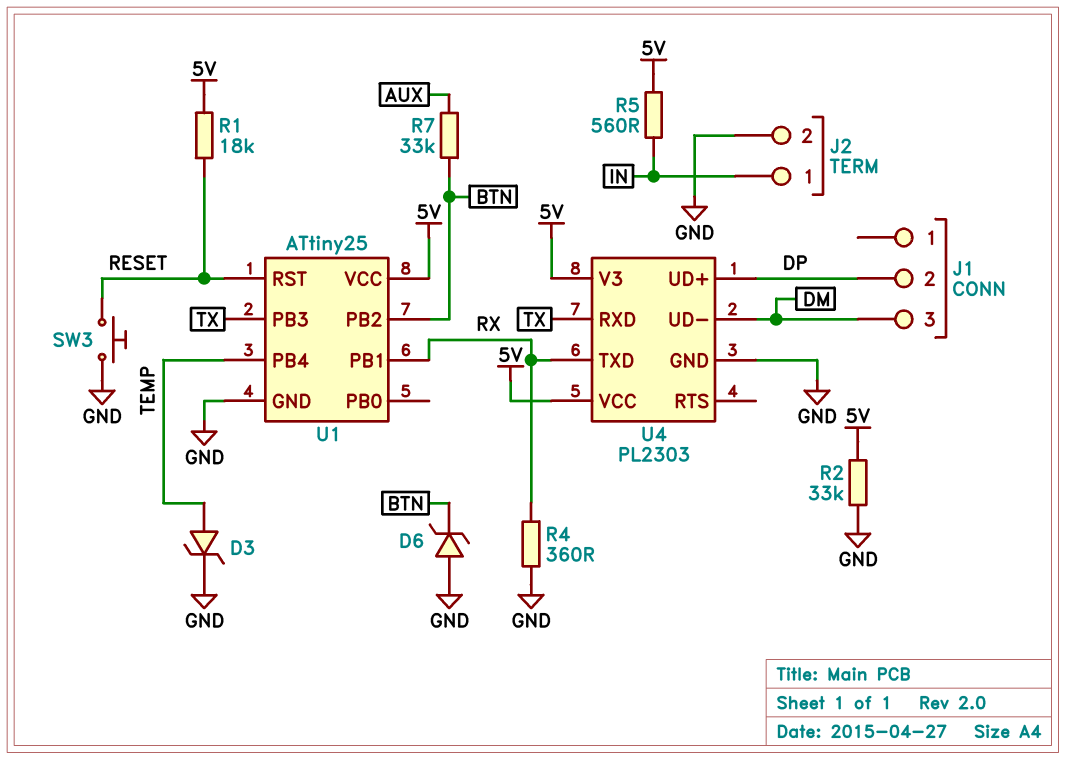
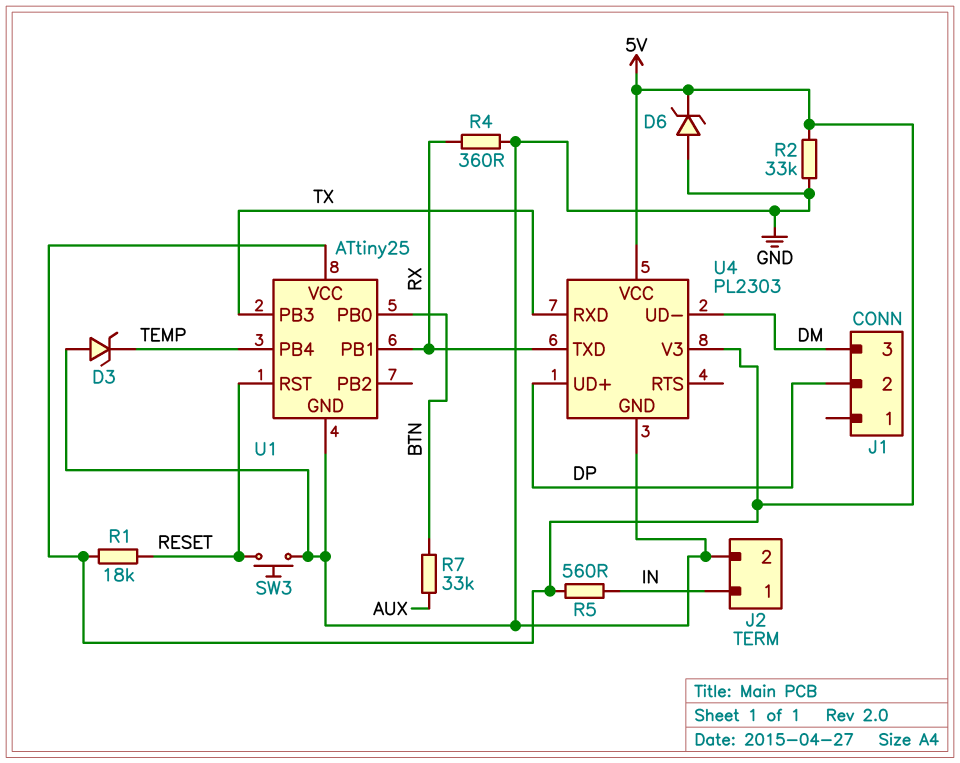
D3: zener (A TEMP, K GND) -> zener (A GND, K TEMP)
D6: zener (A GND, K BTN) -> zener (A GND, K 5V)
U1 pin PB0: none -> BTN
U1 pin PB2: BTN -> none

